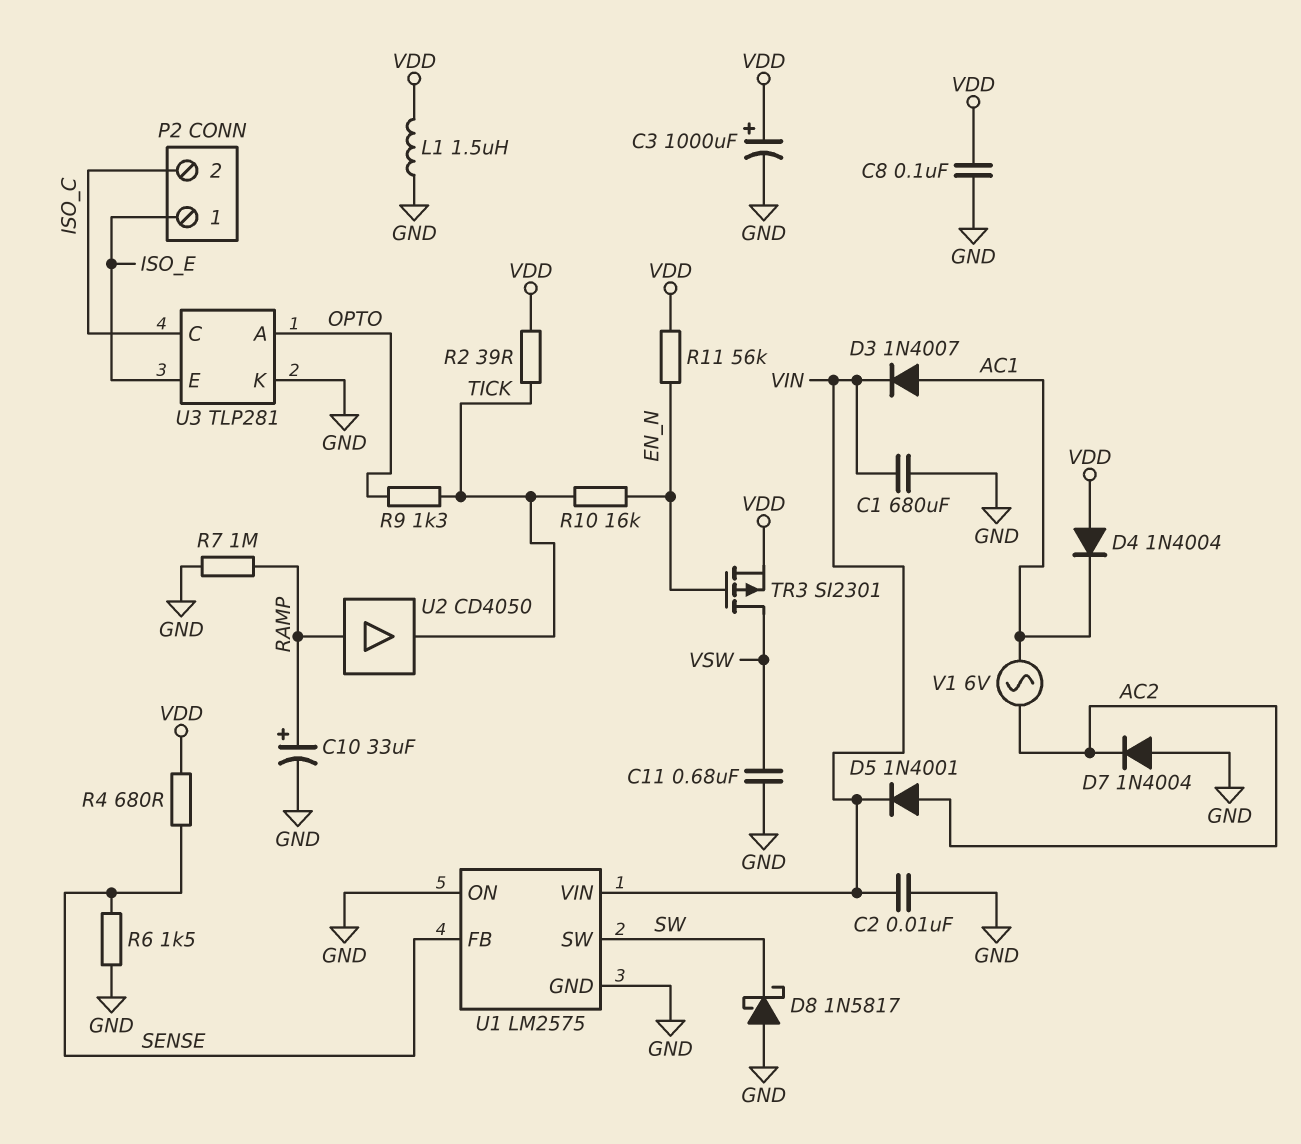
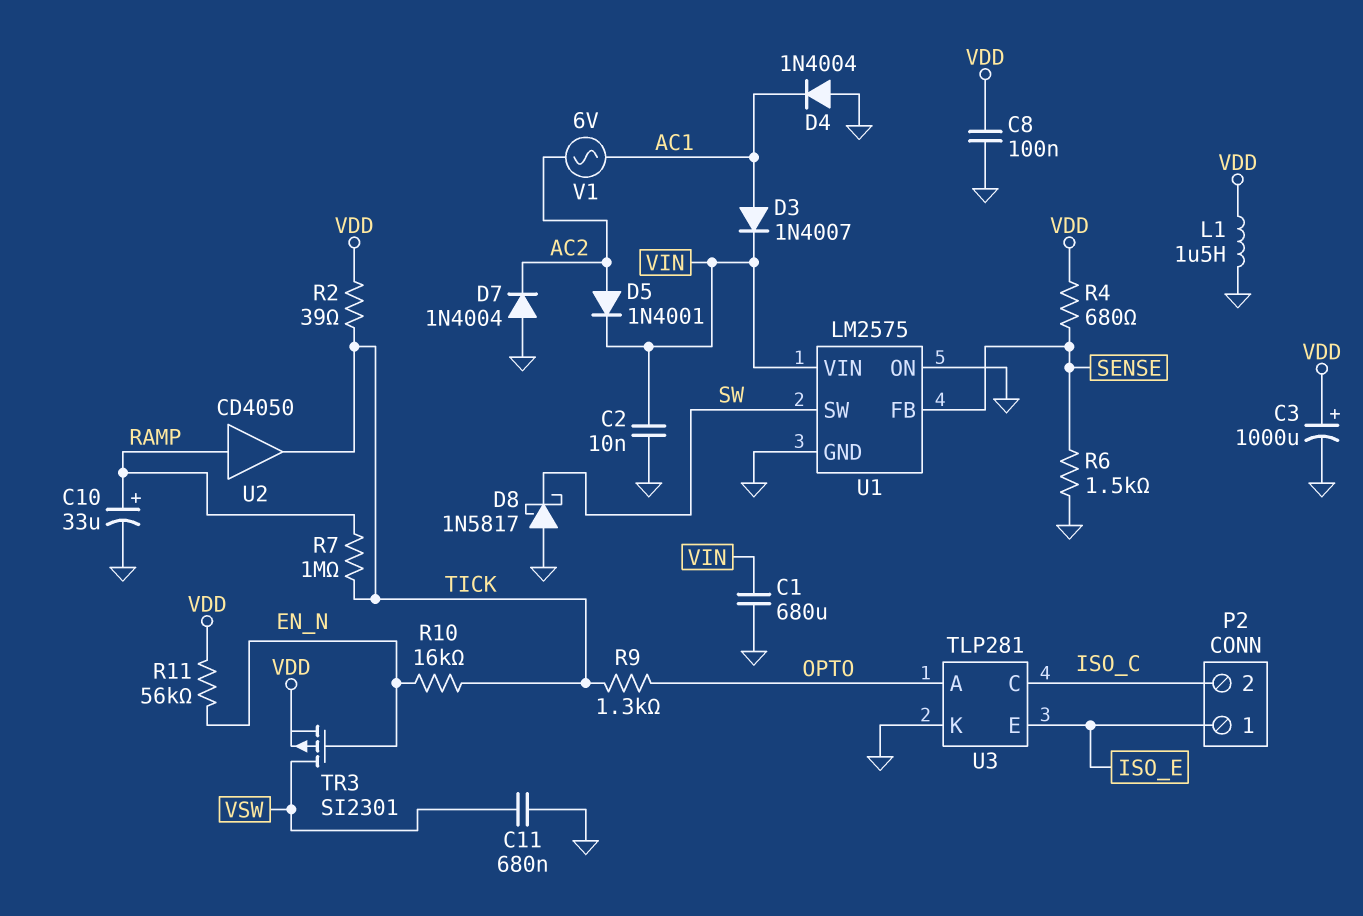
D4: diode 1N4004 (A VDD, K AC1) -> diode 1N4004 (A GND, K AC1)
R7: 1M (GND, RAMP) -> 1M (RAMP, TICK)

